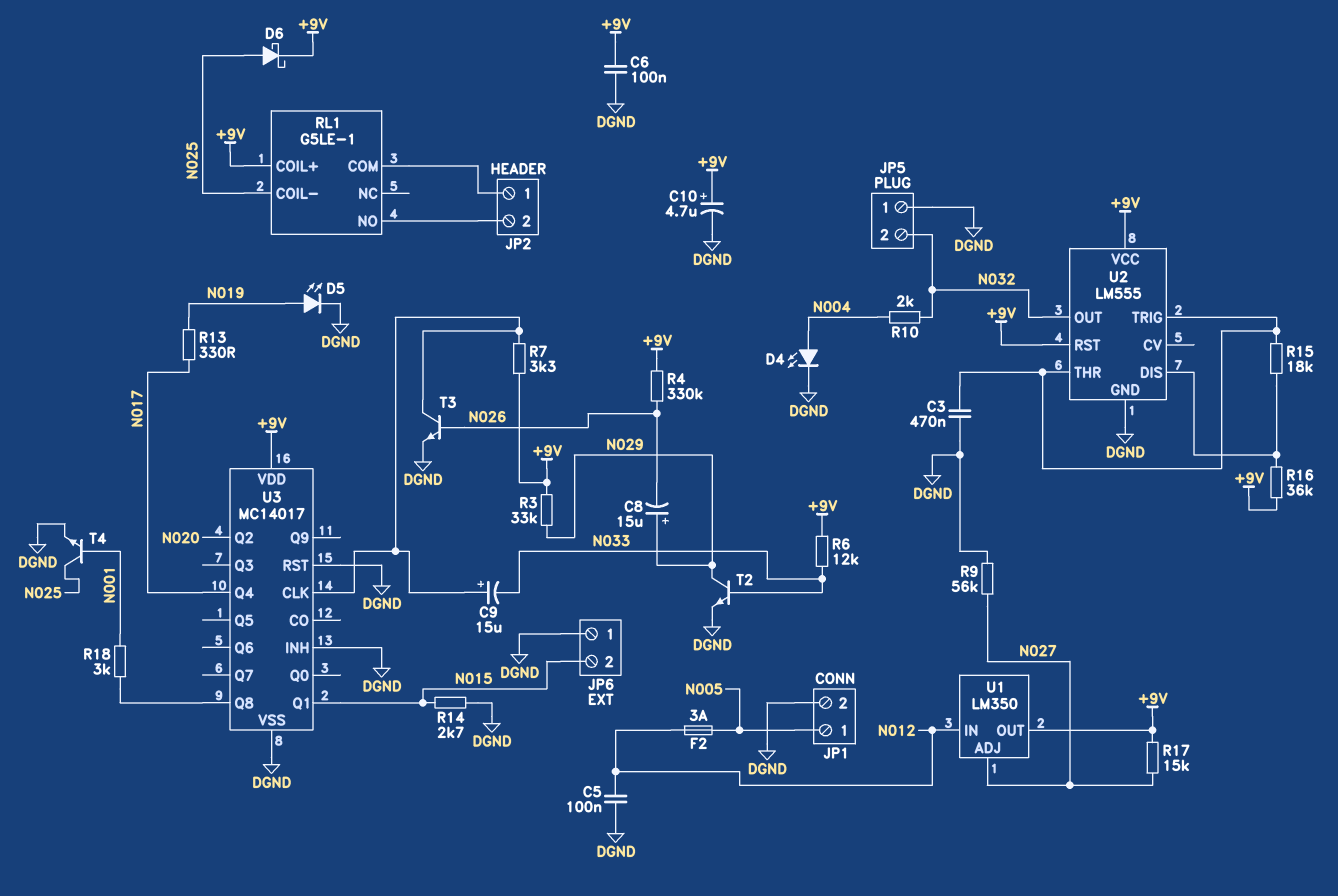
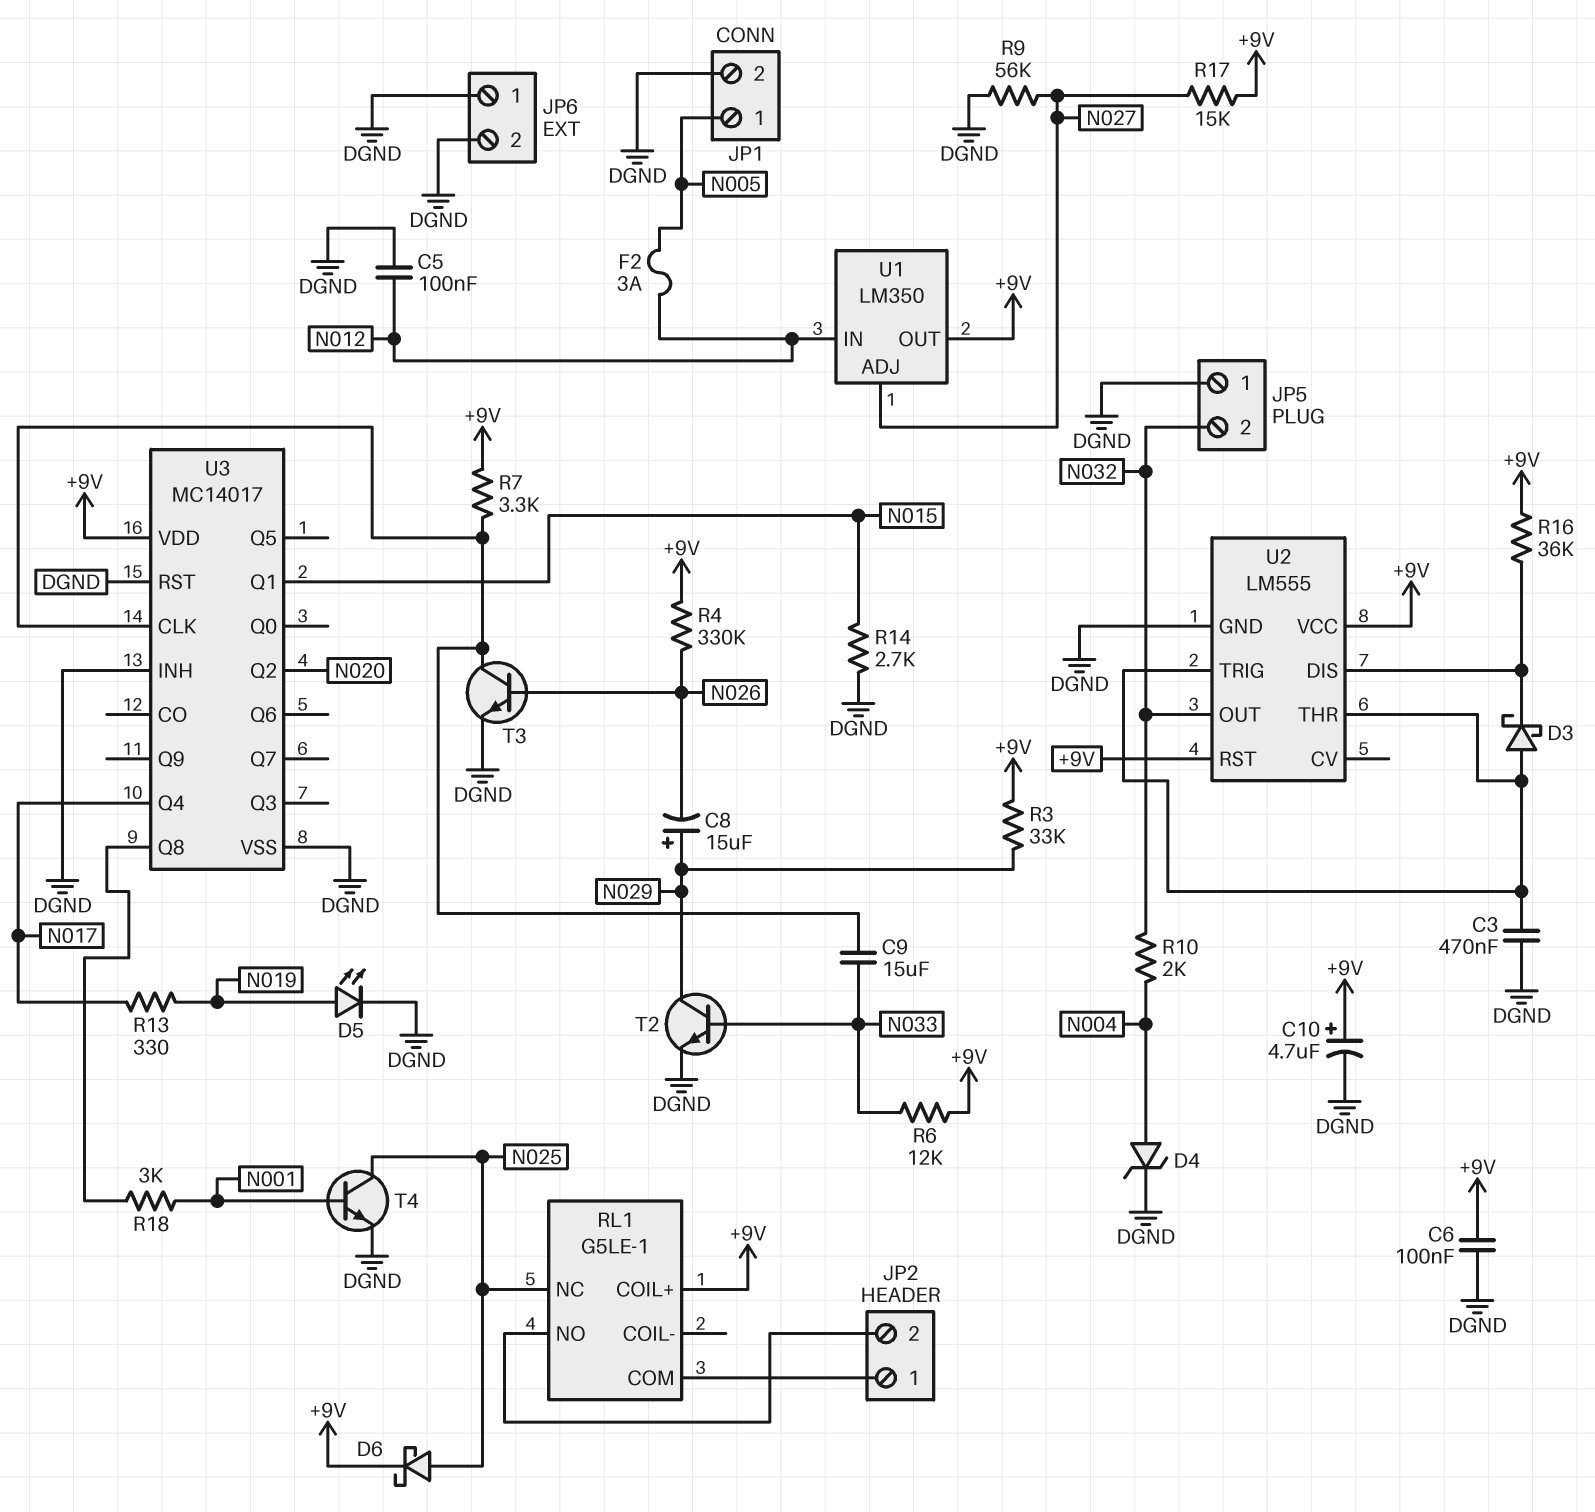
C9: 15uF (plus U3/CLK, minus N033) -> 15uF (N033, U3/CLK)
D3: none -> schottky (A U2/THR, K U2/DIS)
D4: LED (A N004, K DGND) -> zener (A N004, K DGND)
JP6 pin 2: N015 -> DGND
R15: 18k (U2/DIS, U2/THR) -> none
RL1 pin COIL-: N025 -> none
RL1 pin NC: none -> N025

